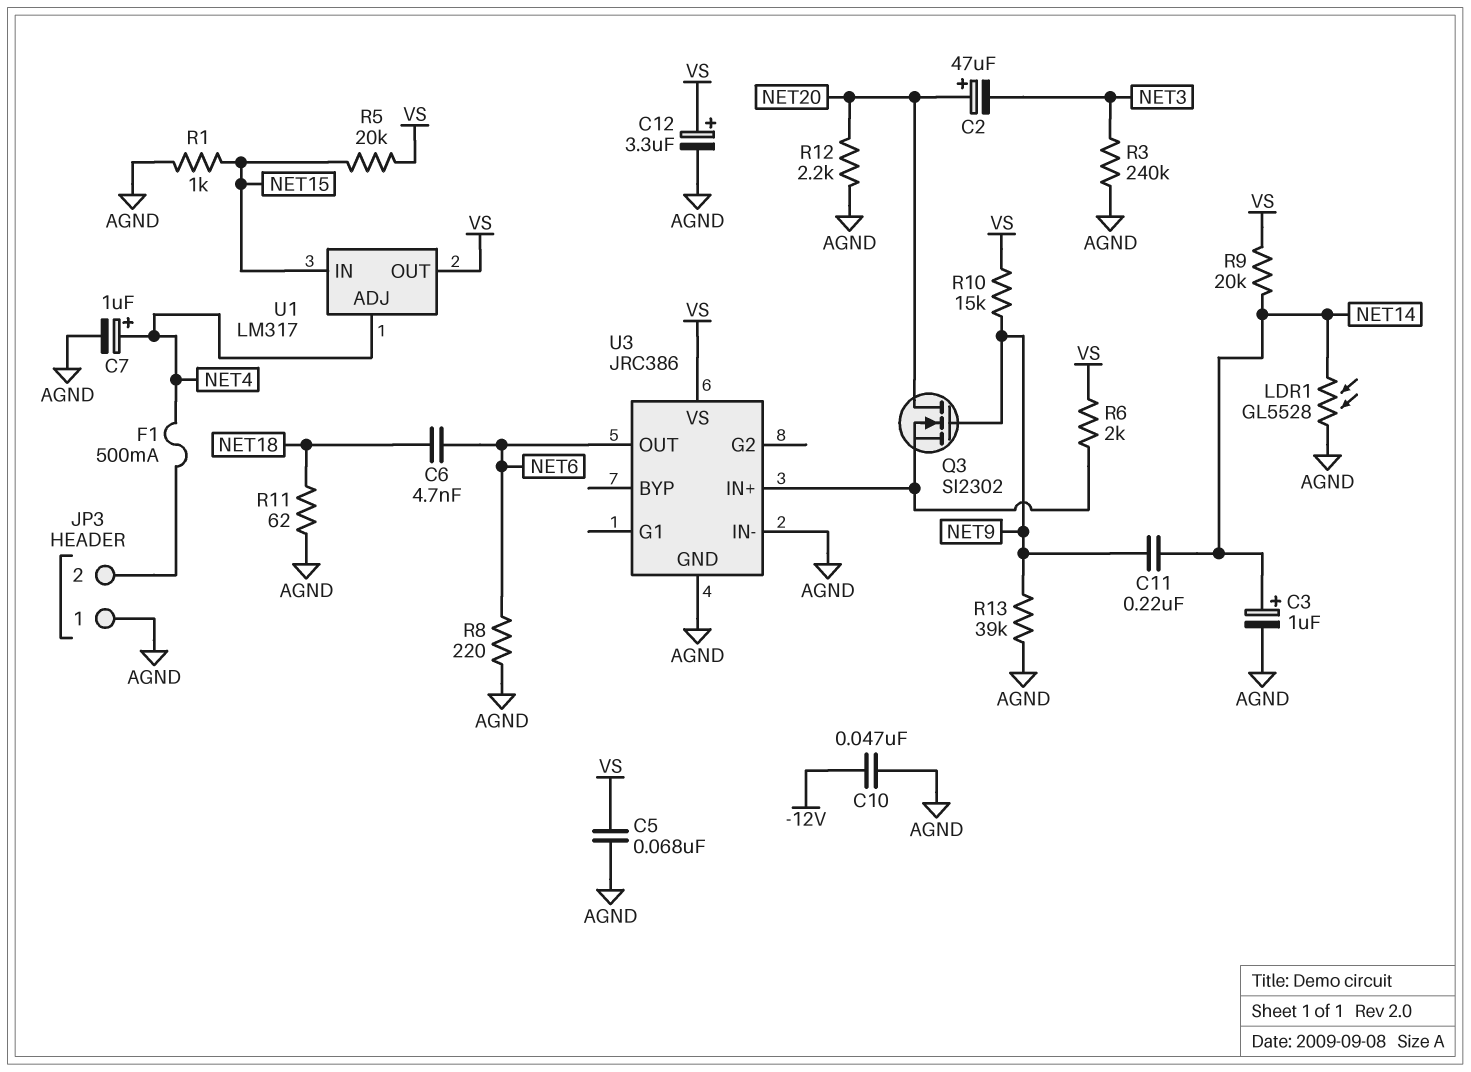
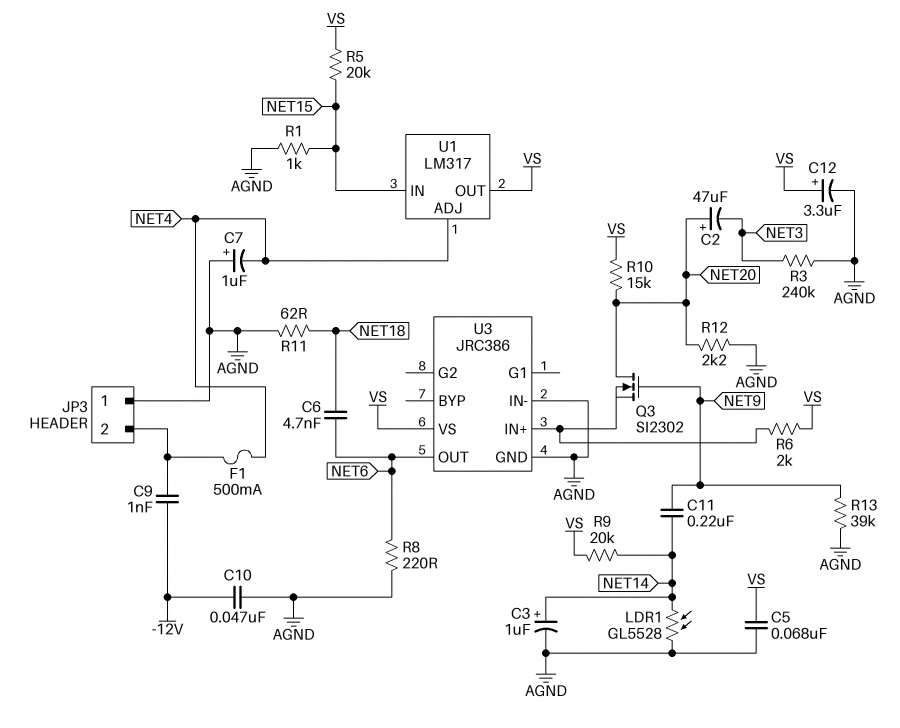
C7: 1uF (plus NET4, minus AGND) -> 1uF (plus AGND, minus NET4)
C9: none -> 1nF (-12V, JP3/2)
R10: 15k (NET9, VS) -> 15k (NET20, VS)

